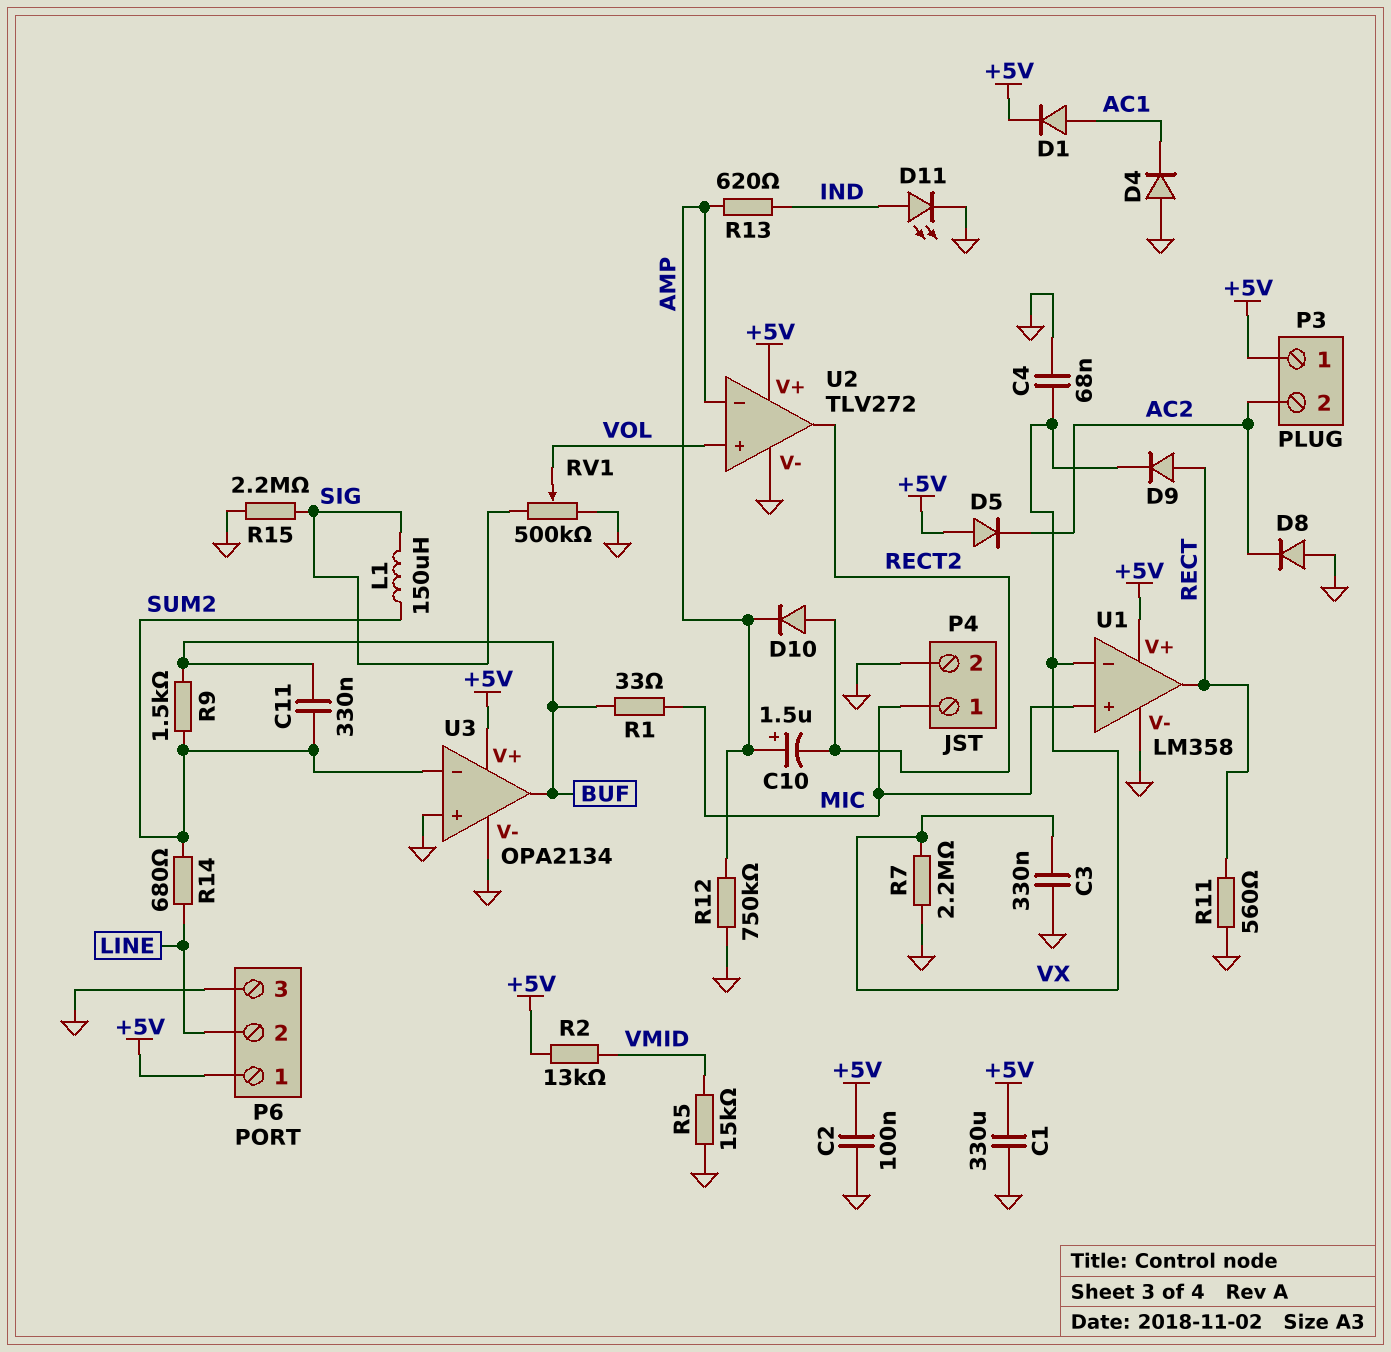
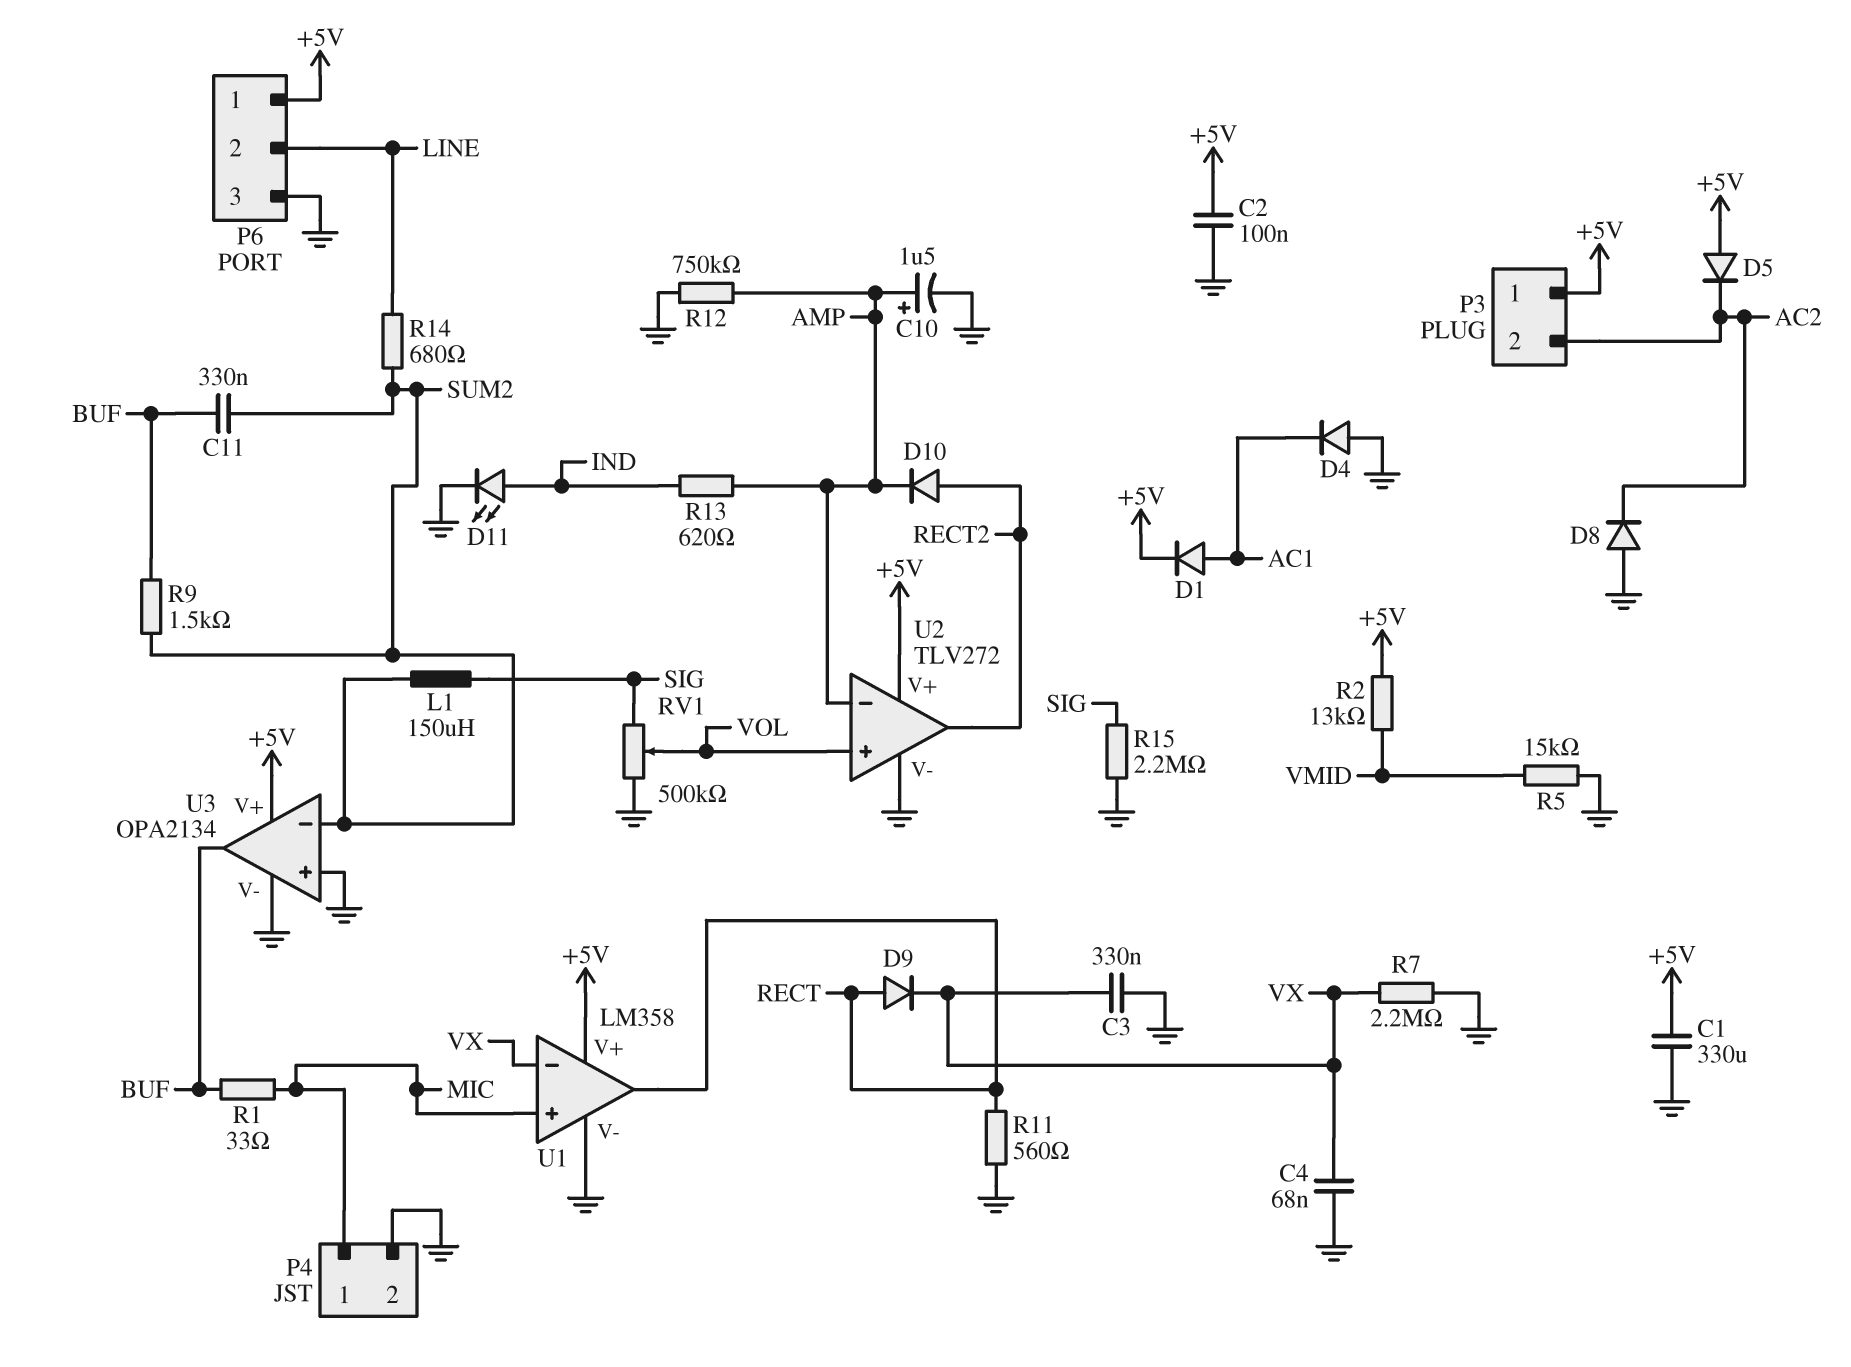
C10: 1.5uF (plus AMP, minus RECT2) -> 1.5uF (plus AMP, minus GND)

